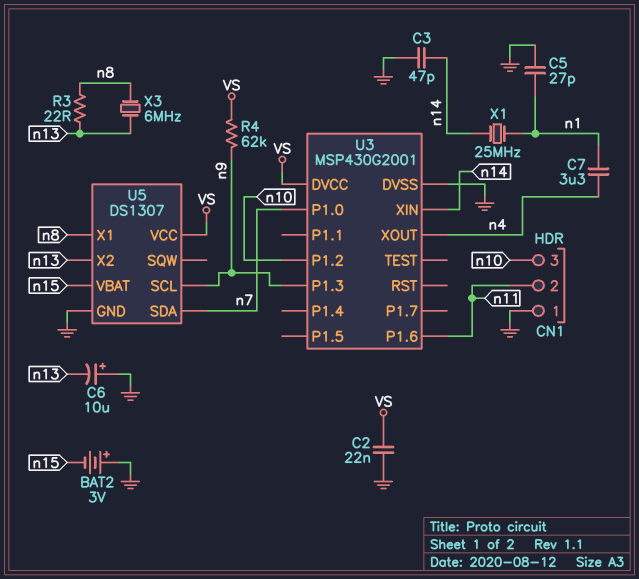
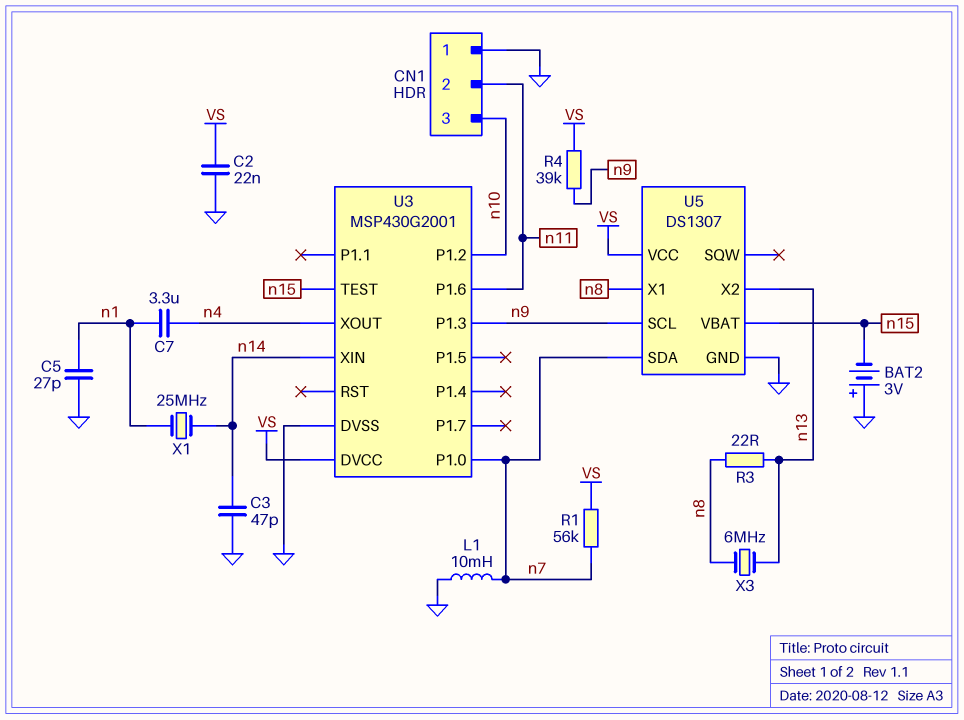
C6: 10uF (plus GND, minus n13) -> none
L1: none -> 10mH (GND, n7)
R1: none -> 56k (VS, n7)
R4: 62k (VS, n9) -> 39k (VS, n9)
U3 pin TEST: none -> n15

